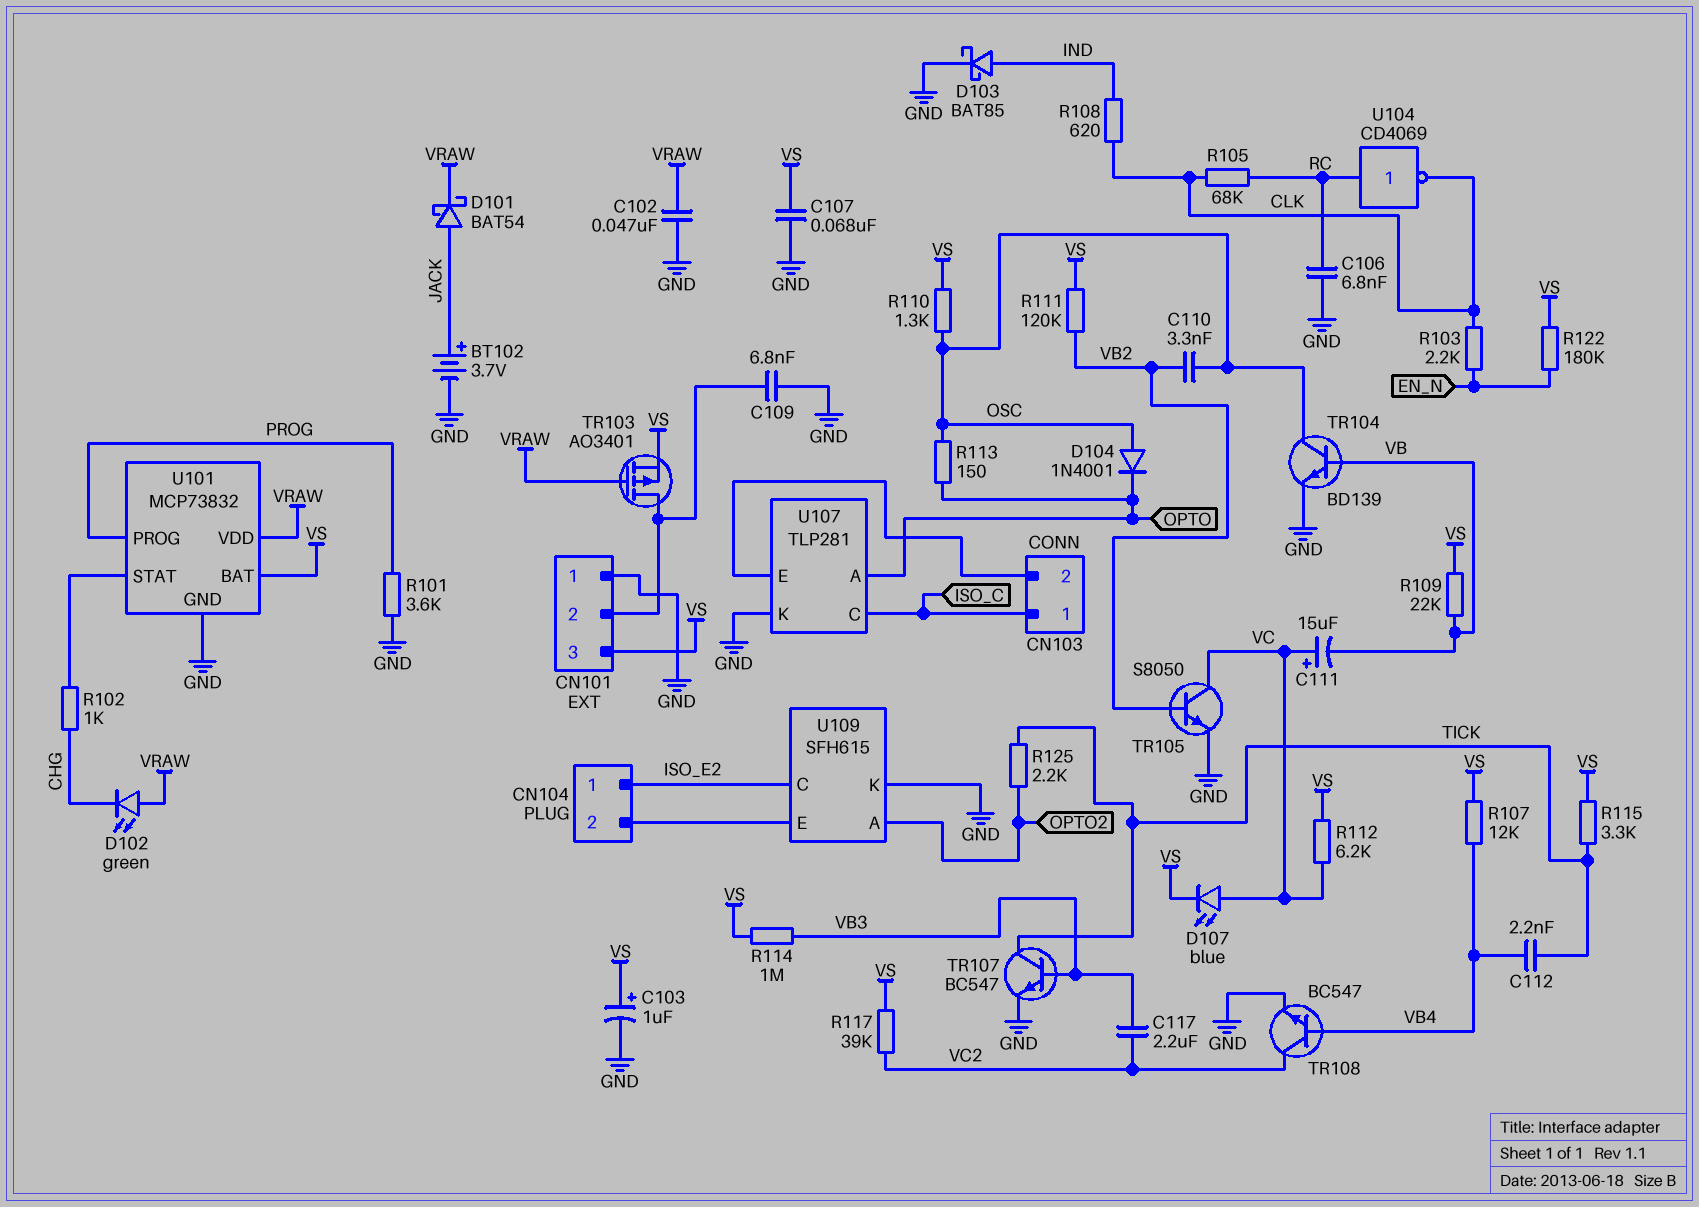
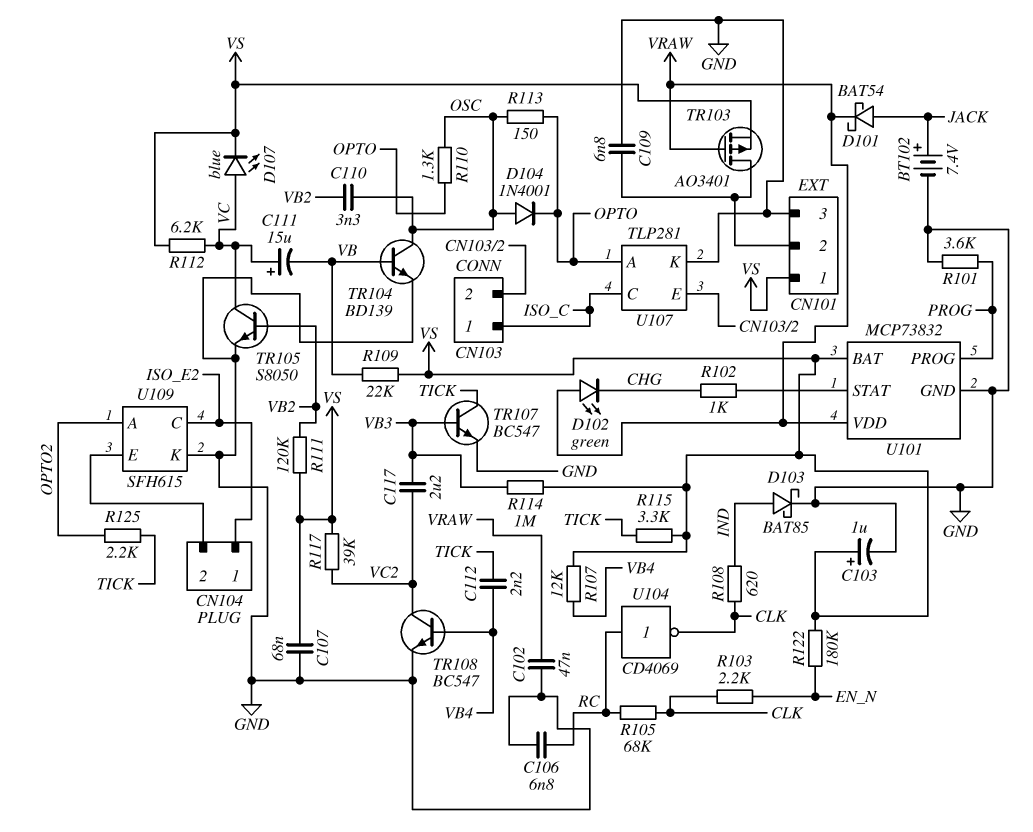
BT102: 3.7V (plus JACK, minus GND) -> 7.4V (plus JACK, minus GND)
CN101 pin 1: GND -> VS
CN101 pin 3: VS -> GND
R110: 1.3k (OSC, VS) -> 1.3k (OPTO, OSC)

